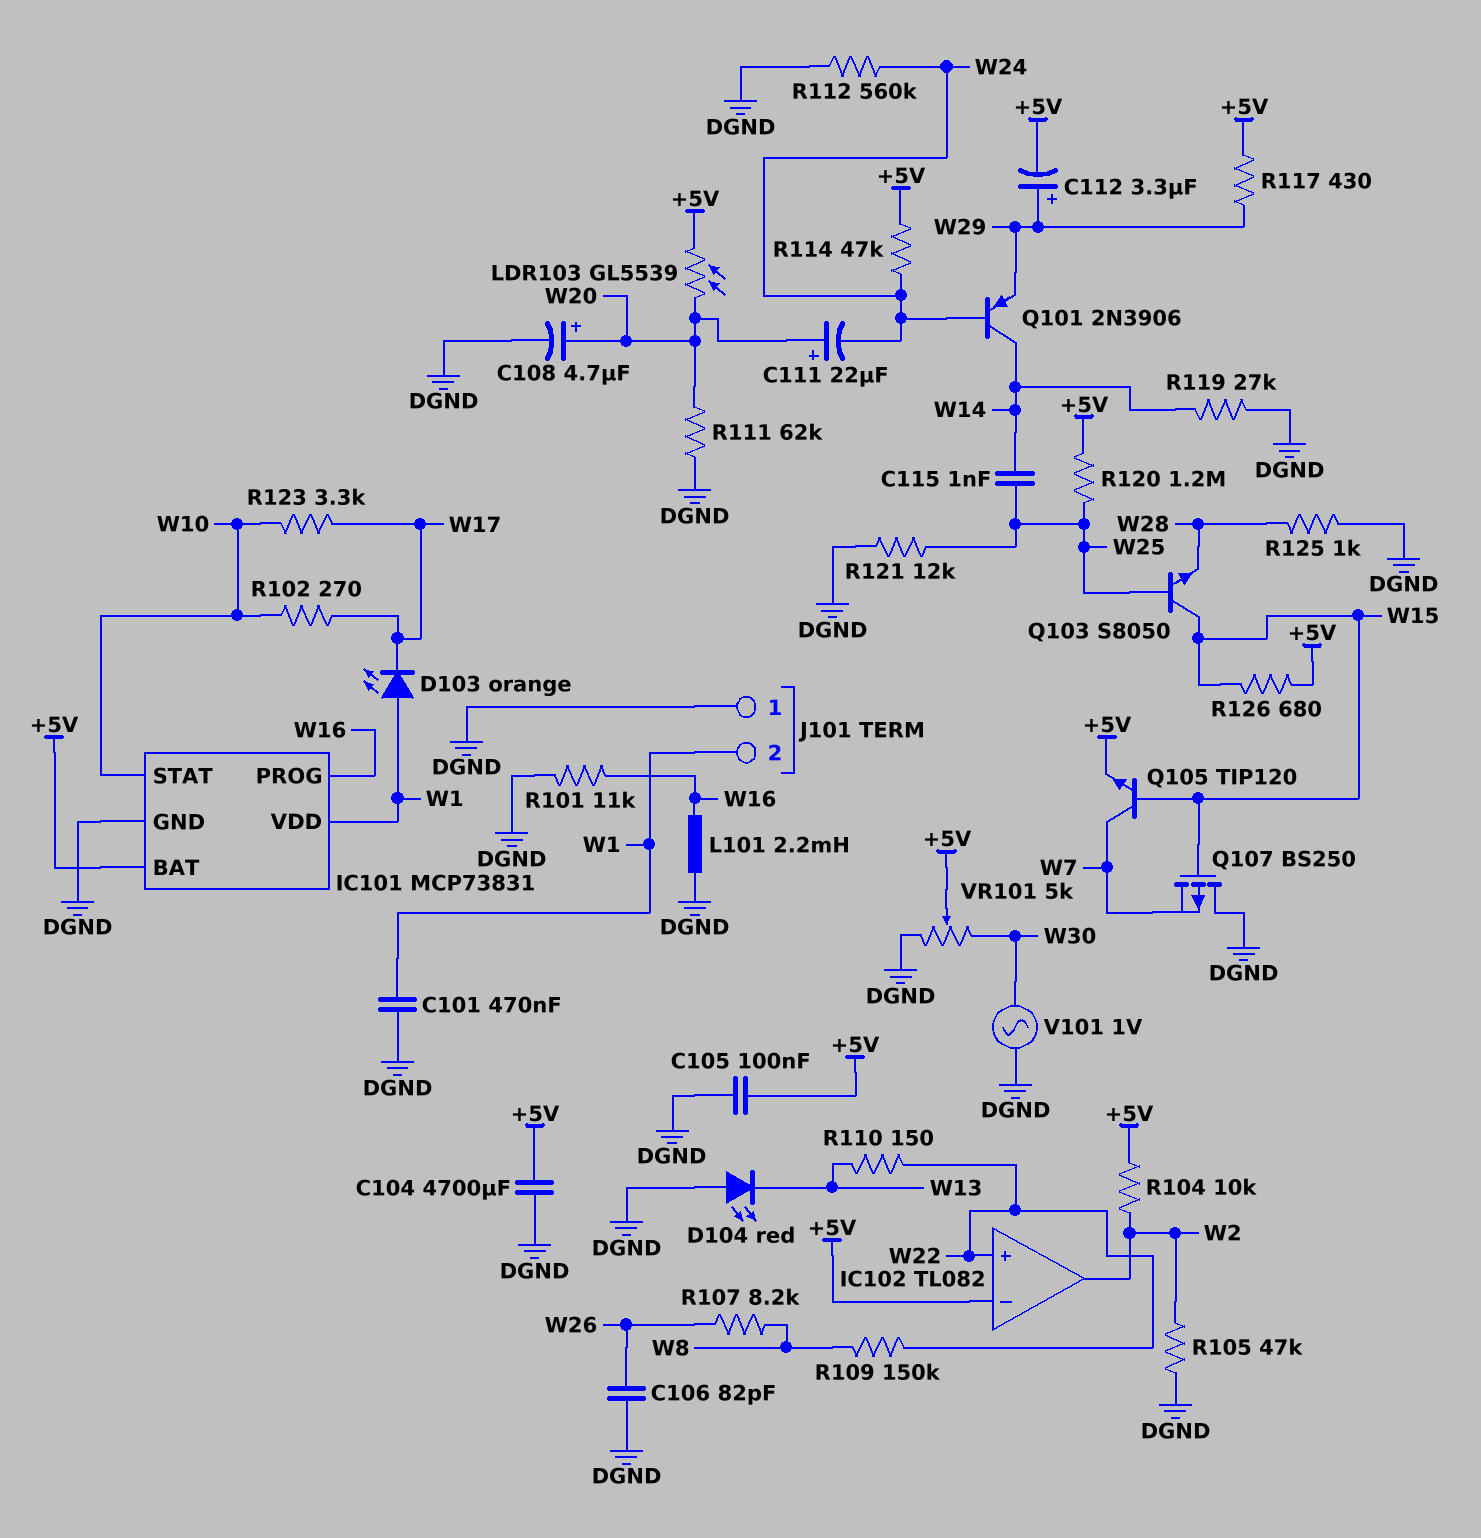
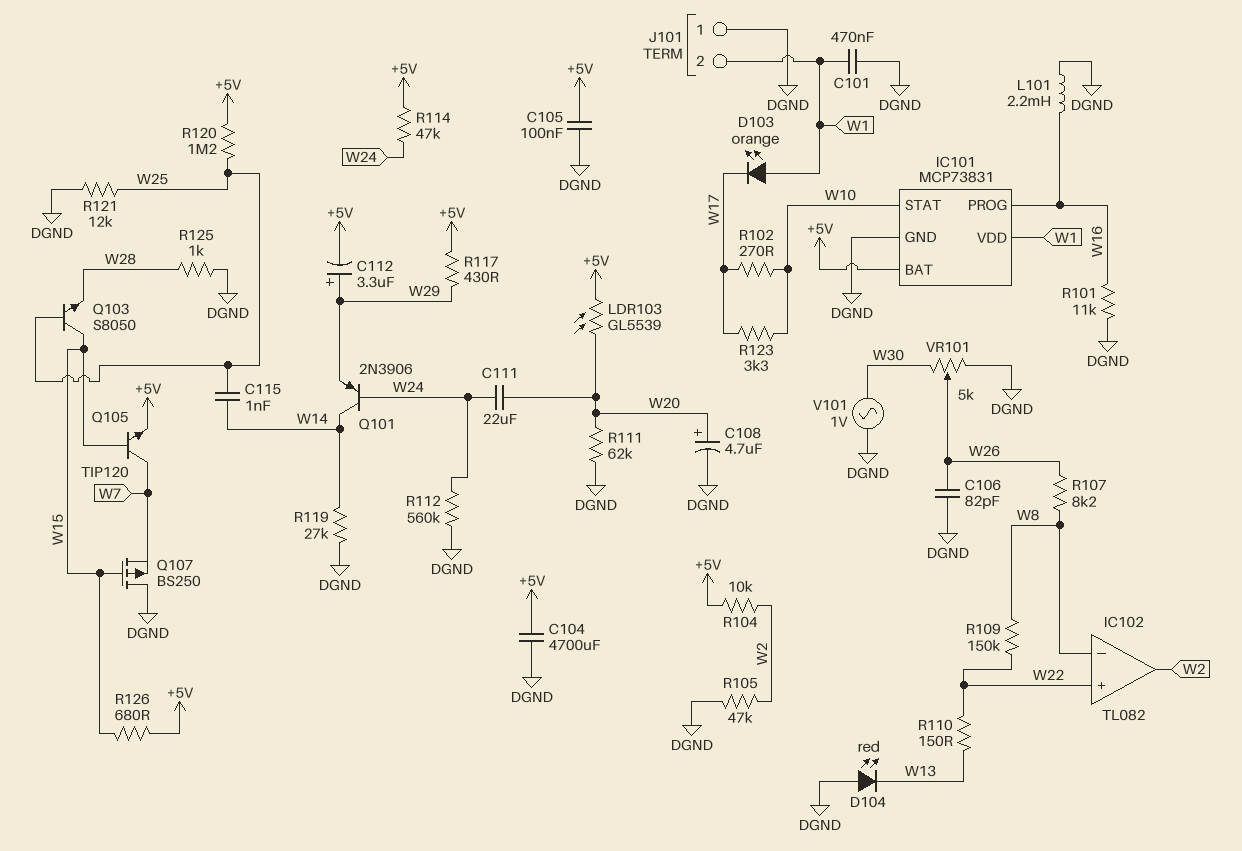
C111: 22uF (plus W20, minus W24) -> 22uF (W20, W24)
IC102 pin in-: +5V -> W8
VR101: 5k (DGND, W30, wiper +5V) -> 5k (DGND, W30, wiper W26)

